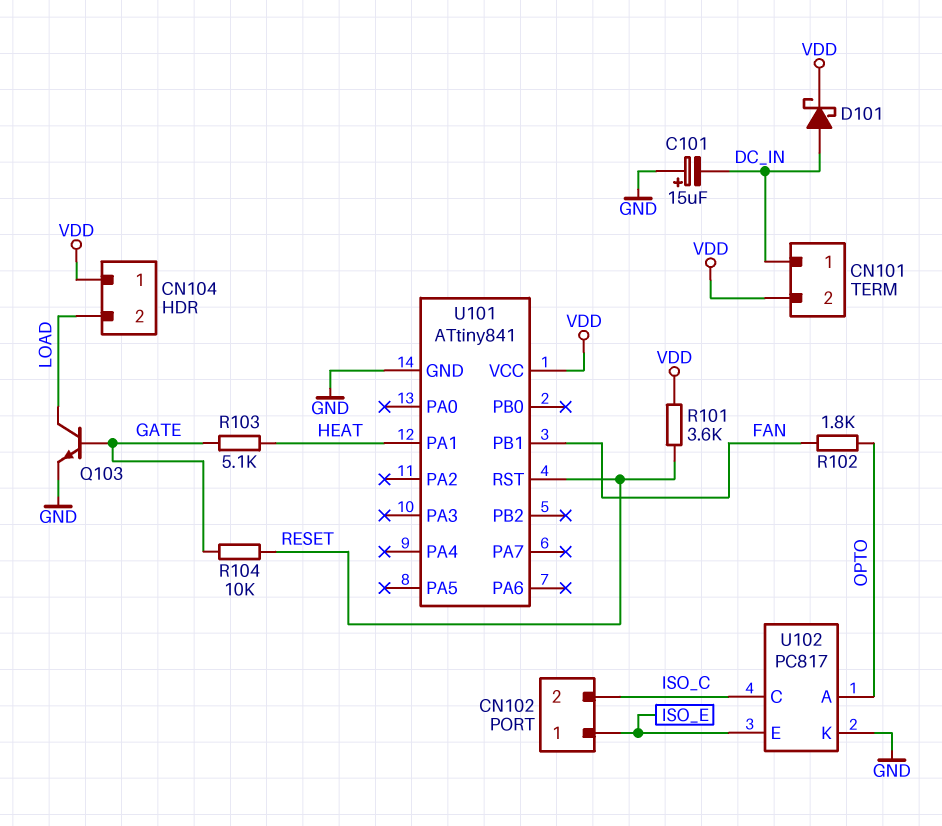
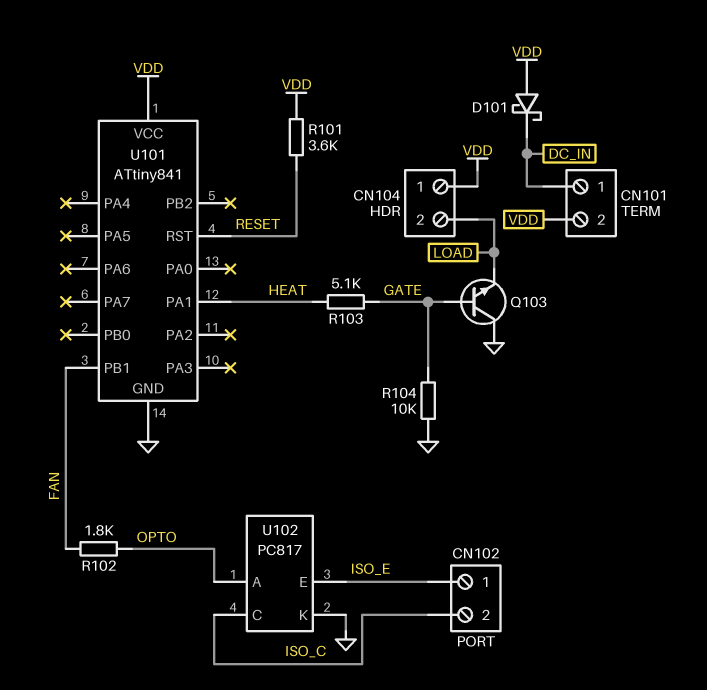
C101: 15uF (plus GND, minus DC_IN) -> none
D101: schottky (A DC_IN, K VDD) -> schottky (A VDD, K DC_IN)
Q103: NPN (B GATE, C LOAD, E GND) -> NPN (B GATE, C GND, E LOAD)
R104: 10k (GATE, RESET) -> 10k (GATE, GND)

